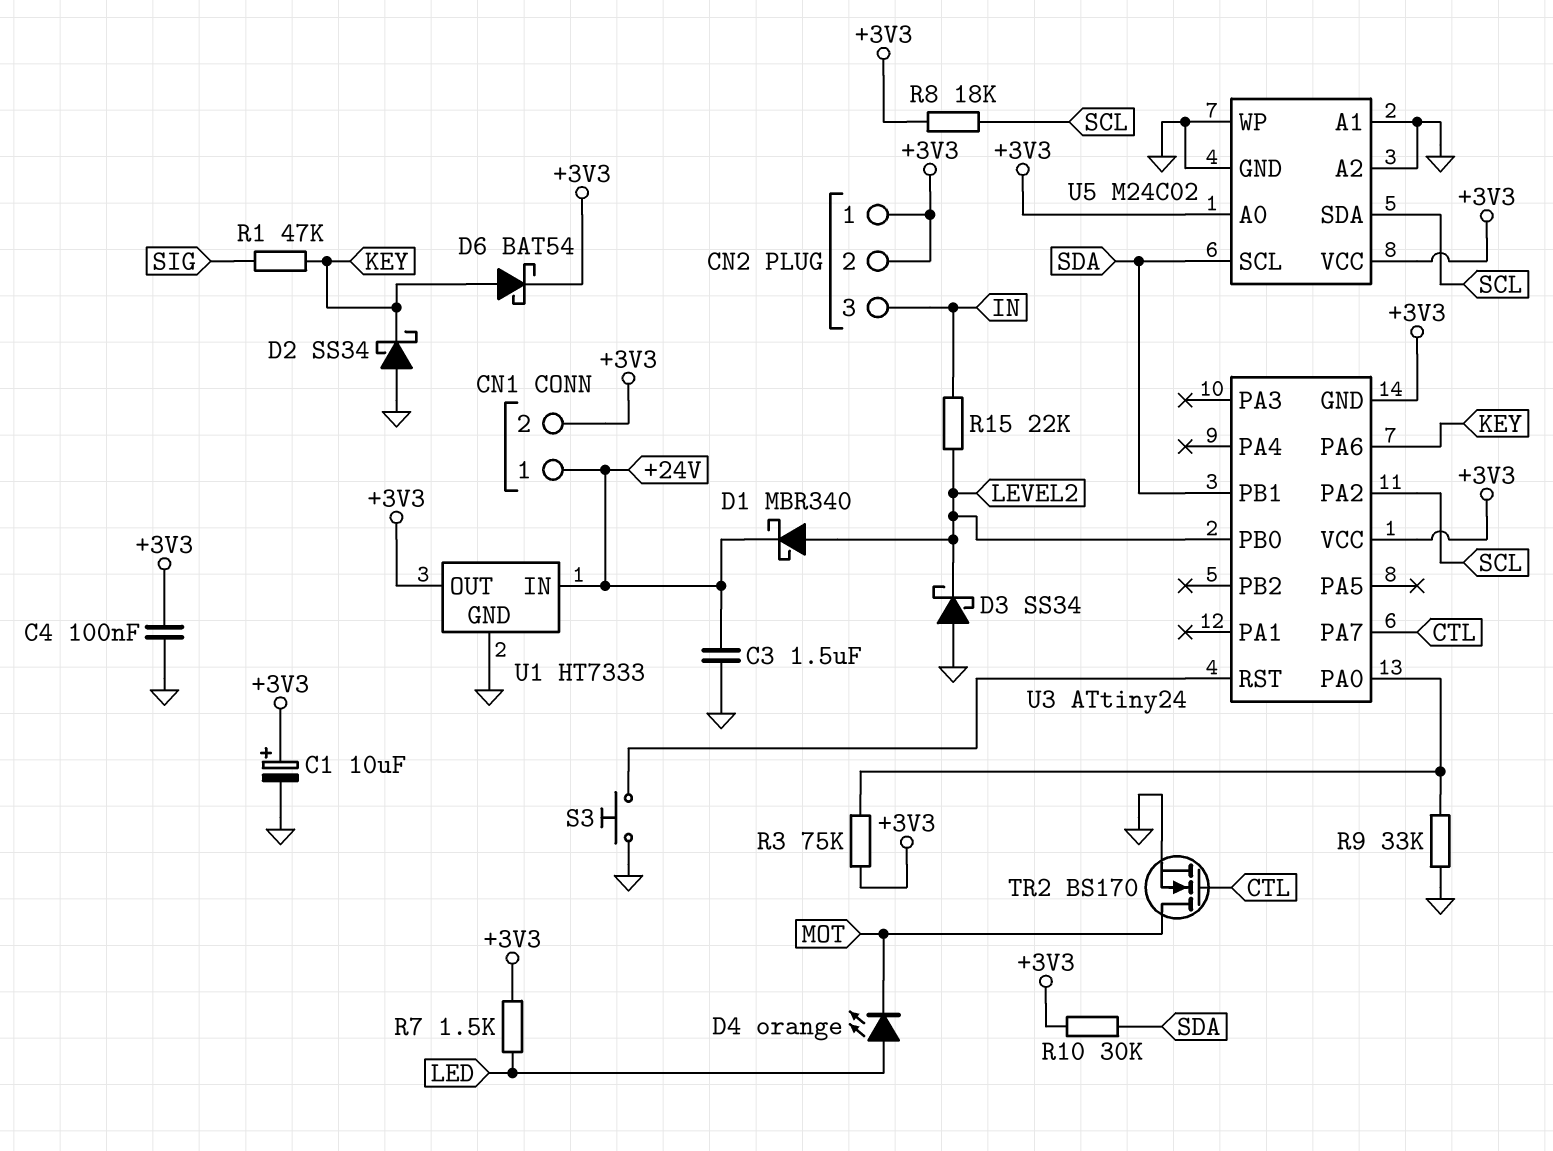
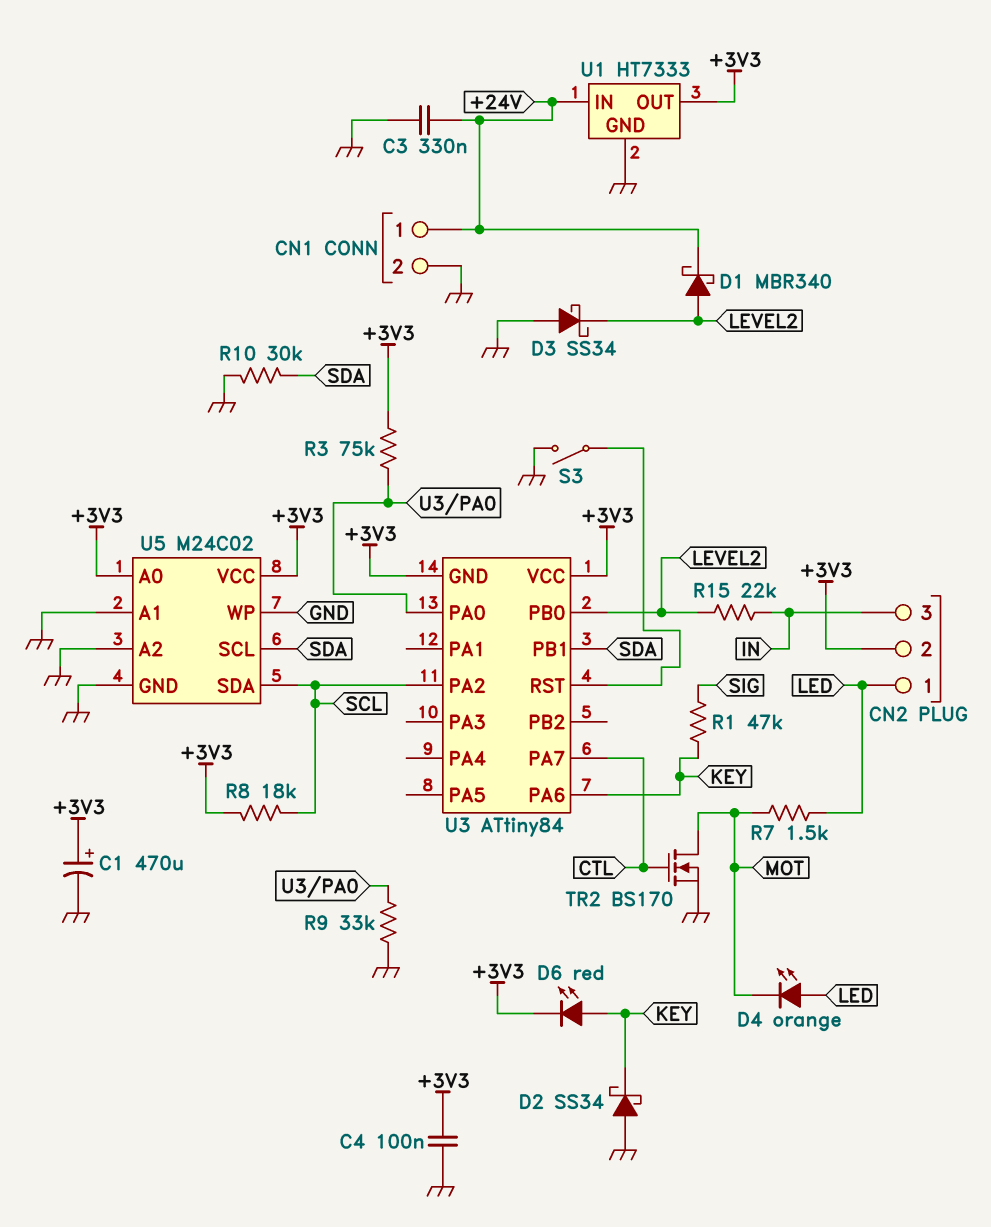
C1: 10uF (plus +3V3, minus GND) -> 470uF (plus +3V3, minus GND)
C3: 1.5uF (+24V, GND) -> 330nF (+24V, GND)
CN1 pin 2: +3V3 -> GND
CN2 pin 1: +3V3 -> LED
D6: schottky BAT54 (A KEY, K +3V3) -> LED red (A KEY, K +3V3)
R7: 1.5k (+3V3, LED) -> 1.5k (LED, MOT)
R10: 30k (+3V3, SDA) -> 30k (GND, SDA)
S3: button (GND, U3/RST) -> switch (GND, U3/RST)
U3: ATtiny24 -> ATtiny84

